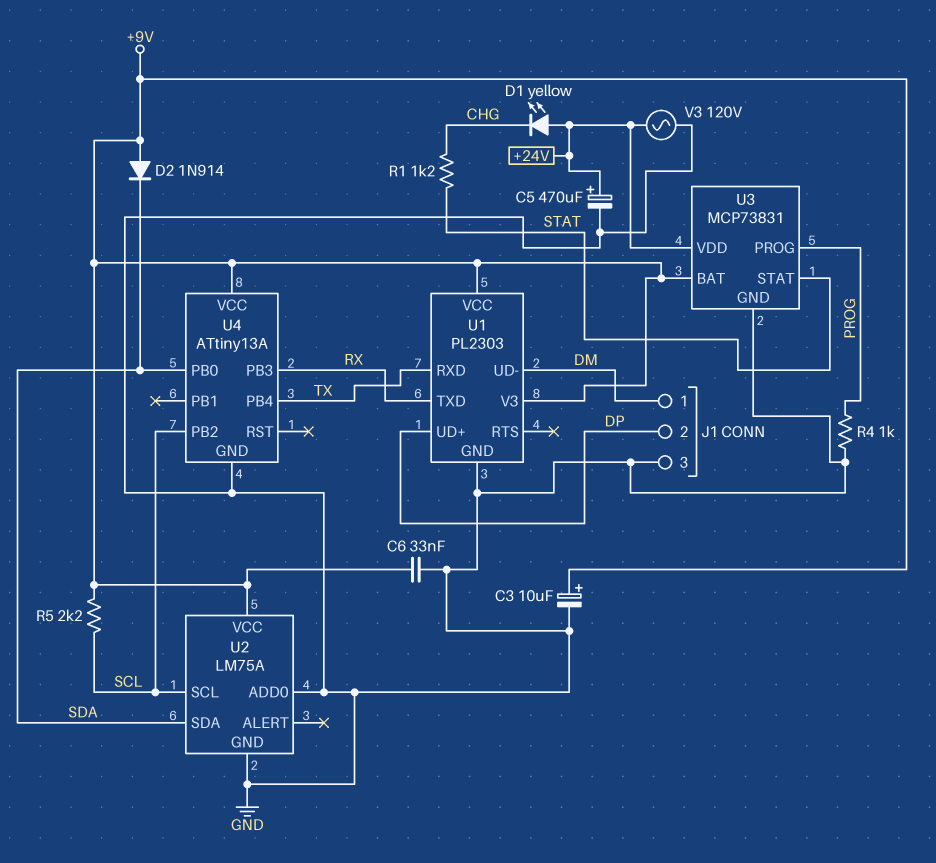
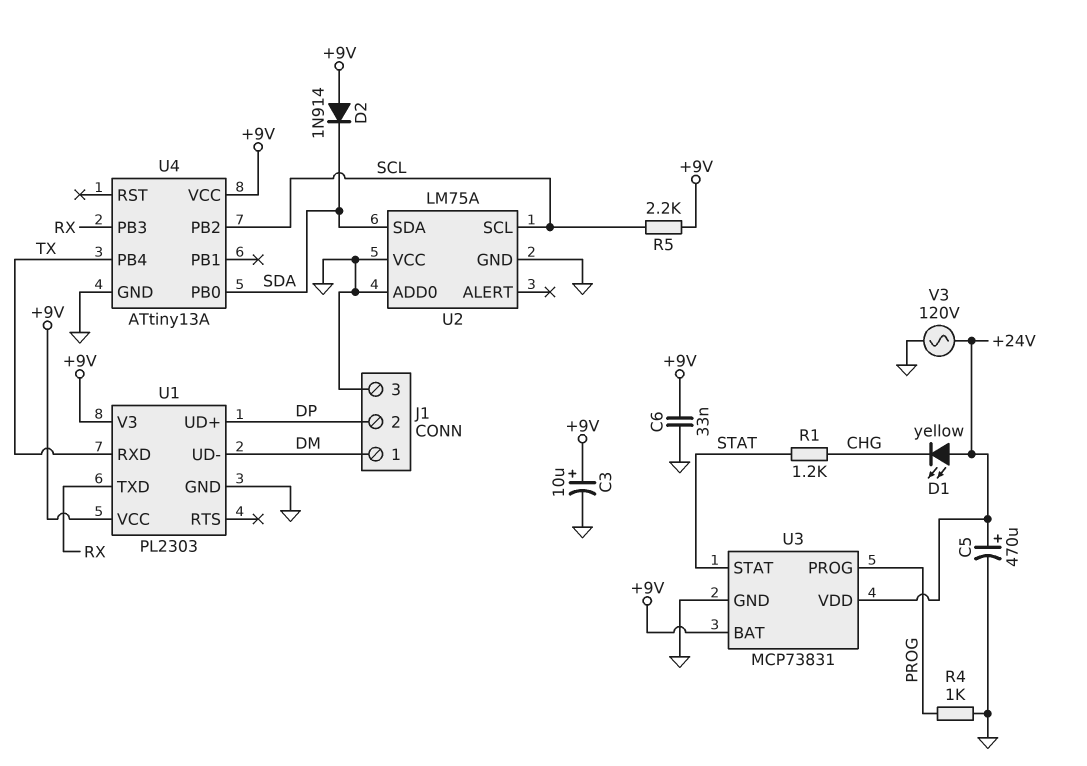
U2 pin VCC: +9V -> GND

